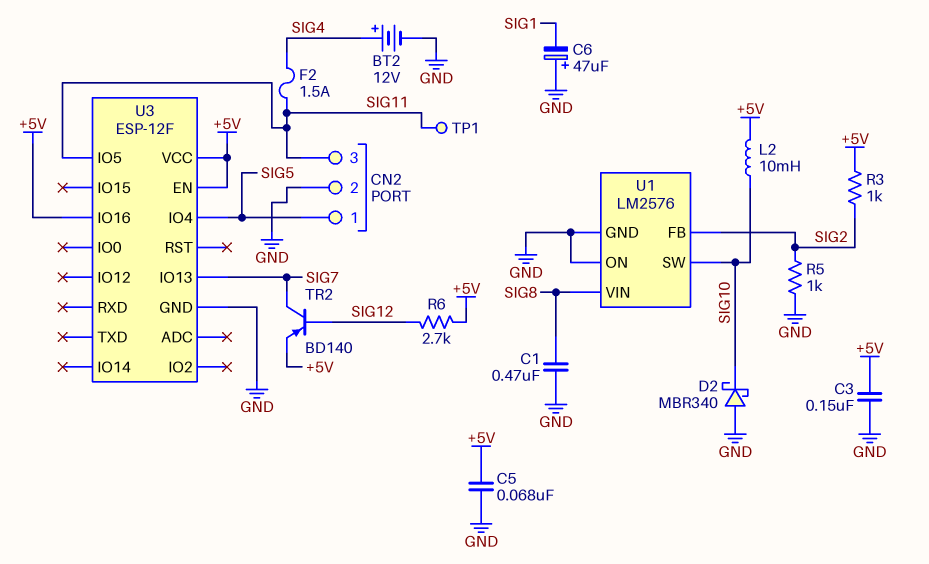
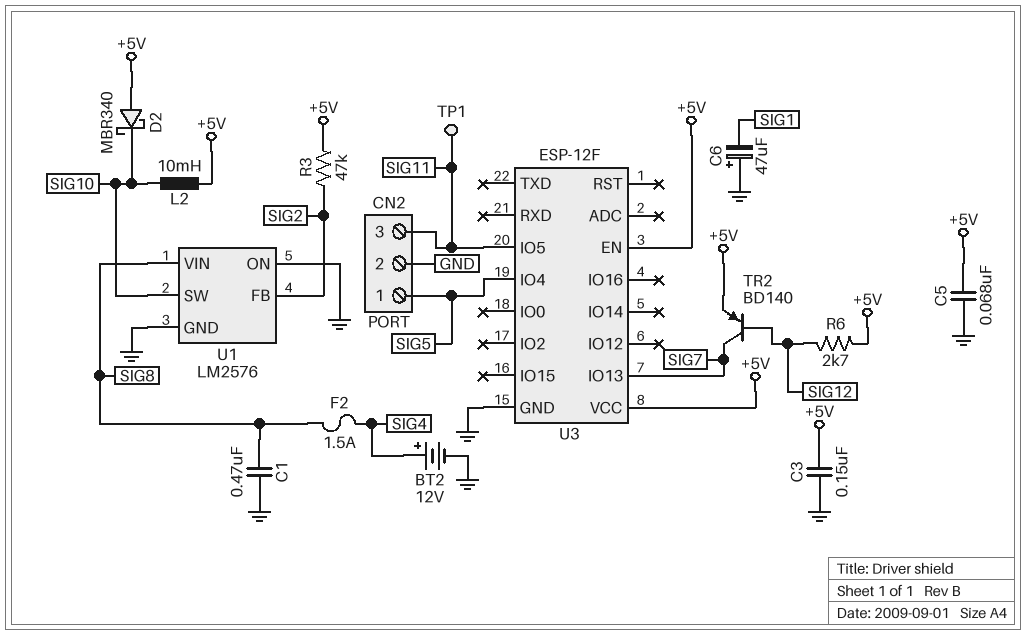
D2: schottky MBR340 (A GND, K SIG10) -> schottky MBR340 (A +5V, K SIG10)
F2: 1.5A (SIG4, SIG11) -> 1.5A (SIG4, SIG8)
R3: 1k (+5V, SIG2) -> 47k (+5V, SIG2)
R5: 1k (GND, SIG2) -> none
U3 pin IO16: +5V -> none

